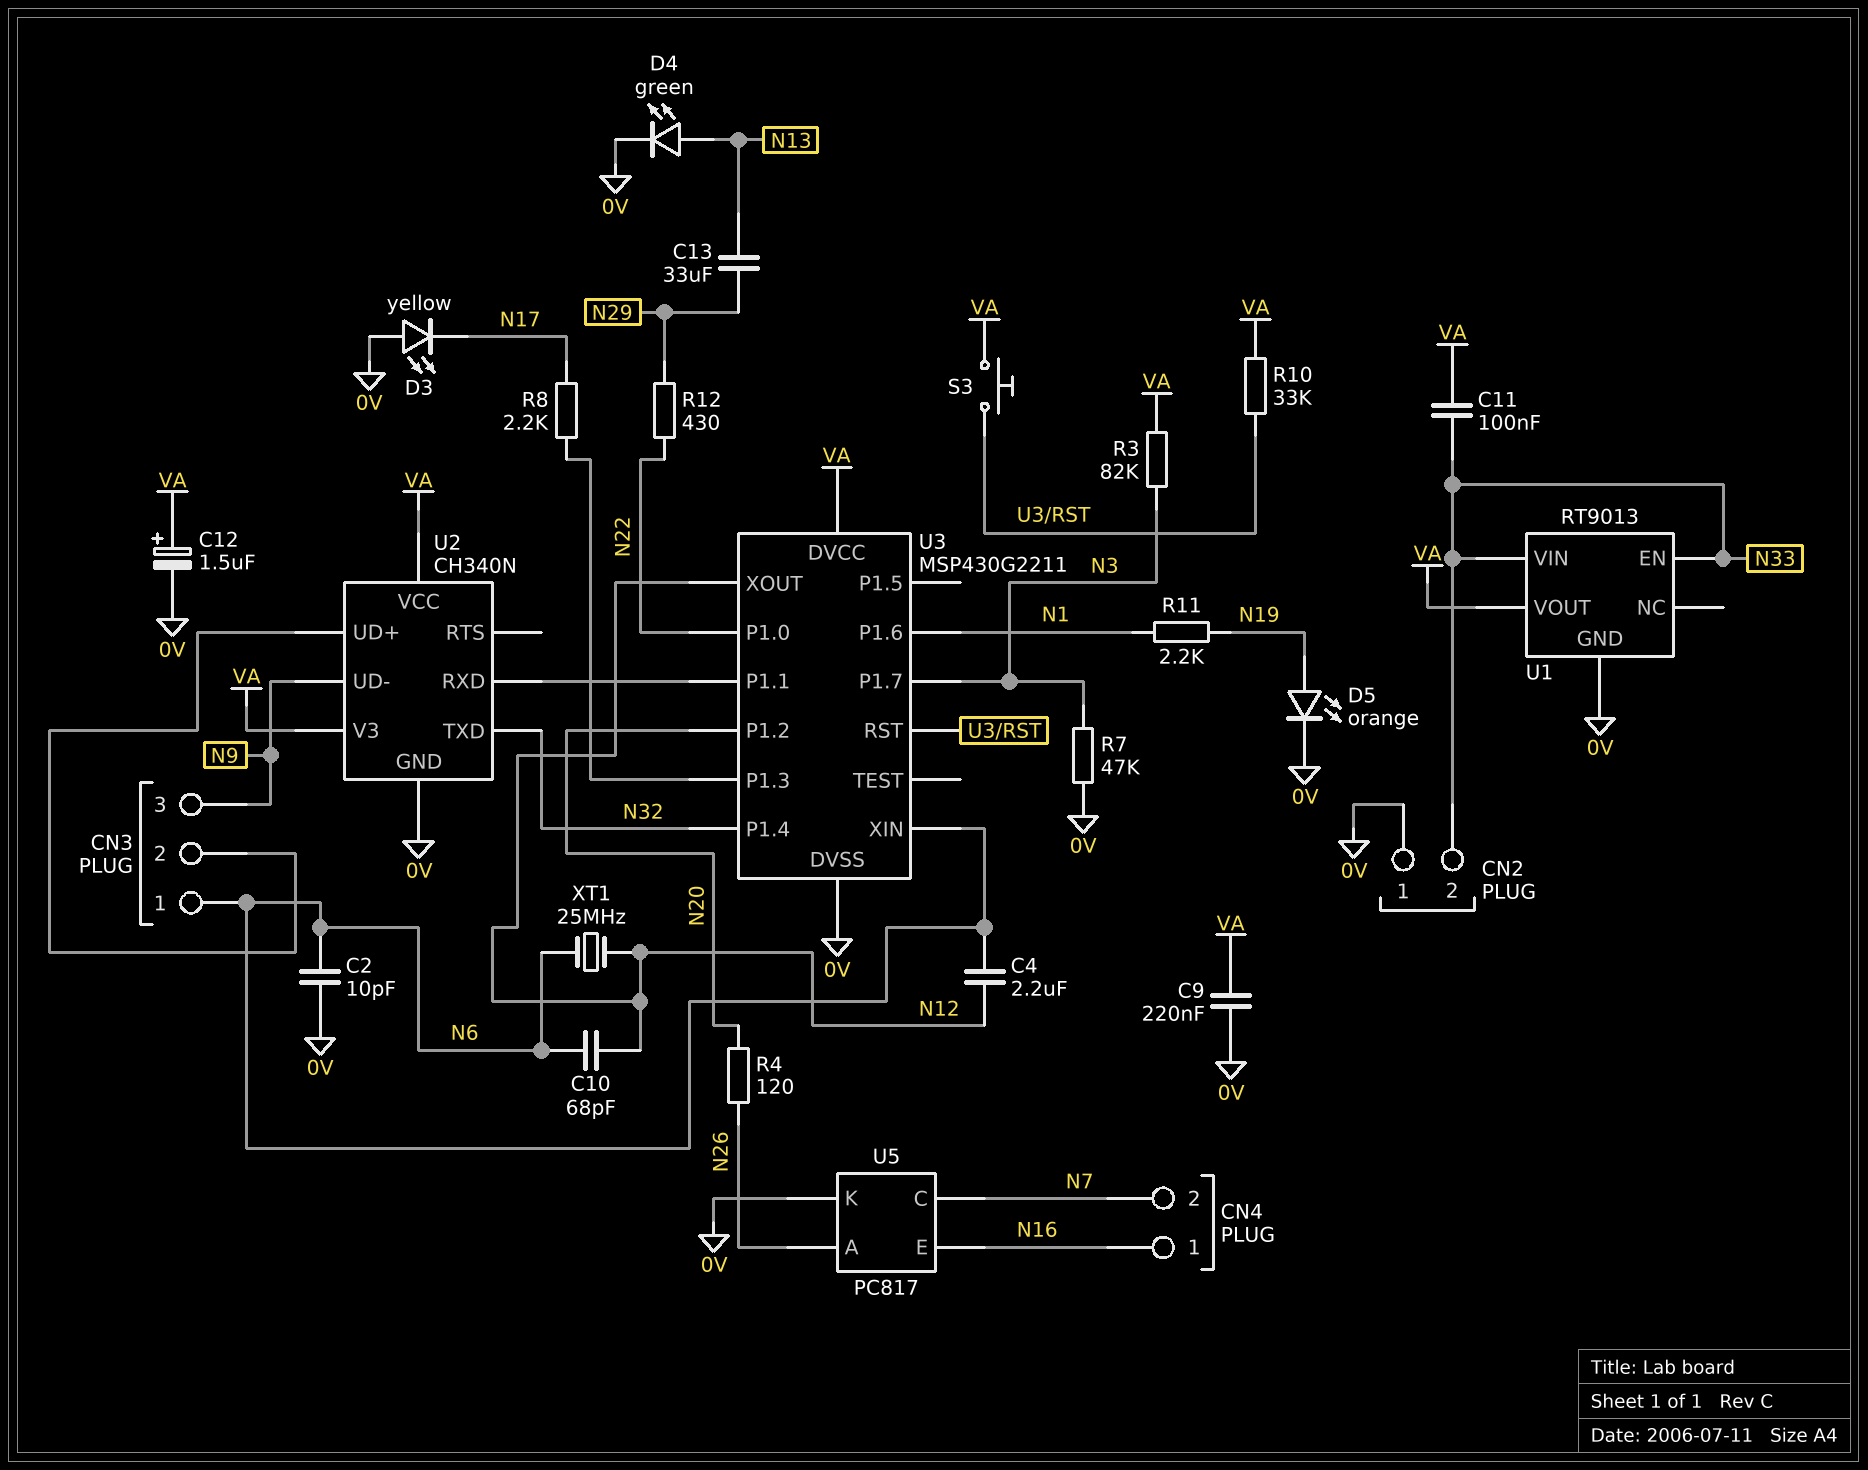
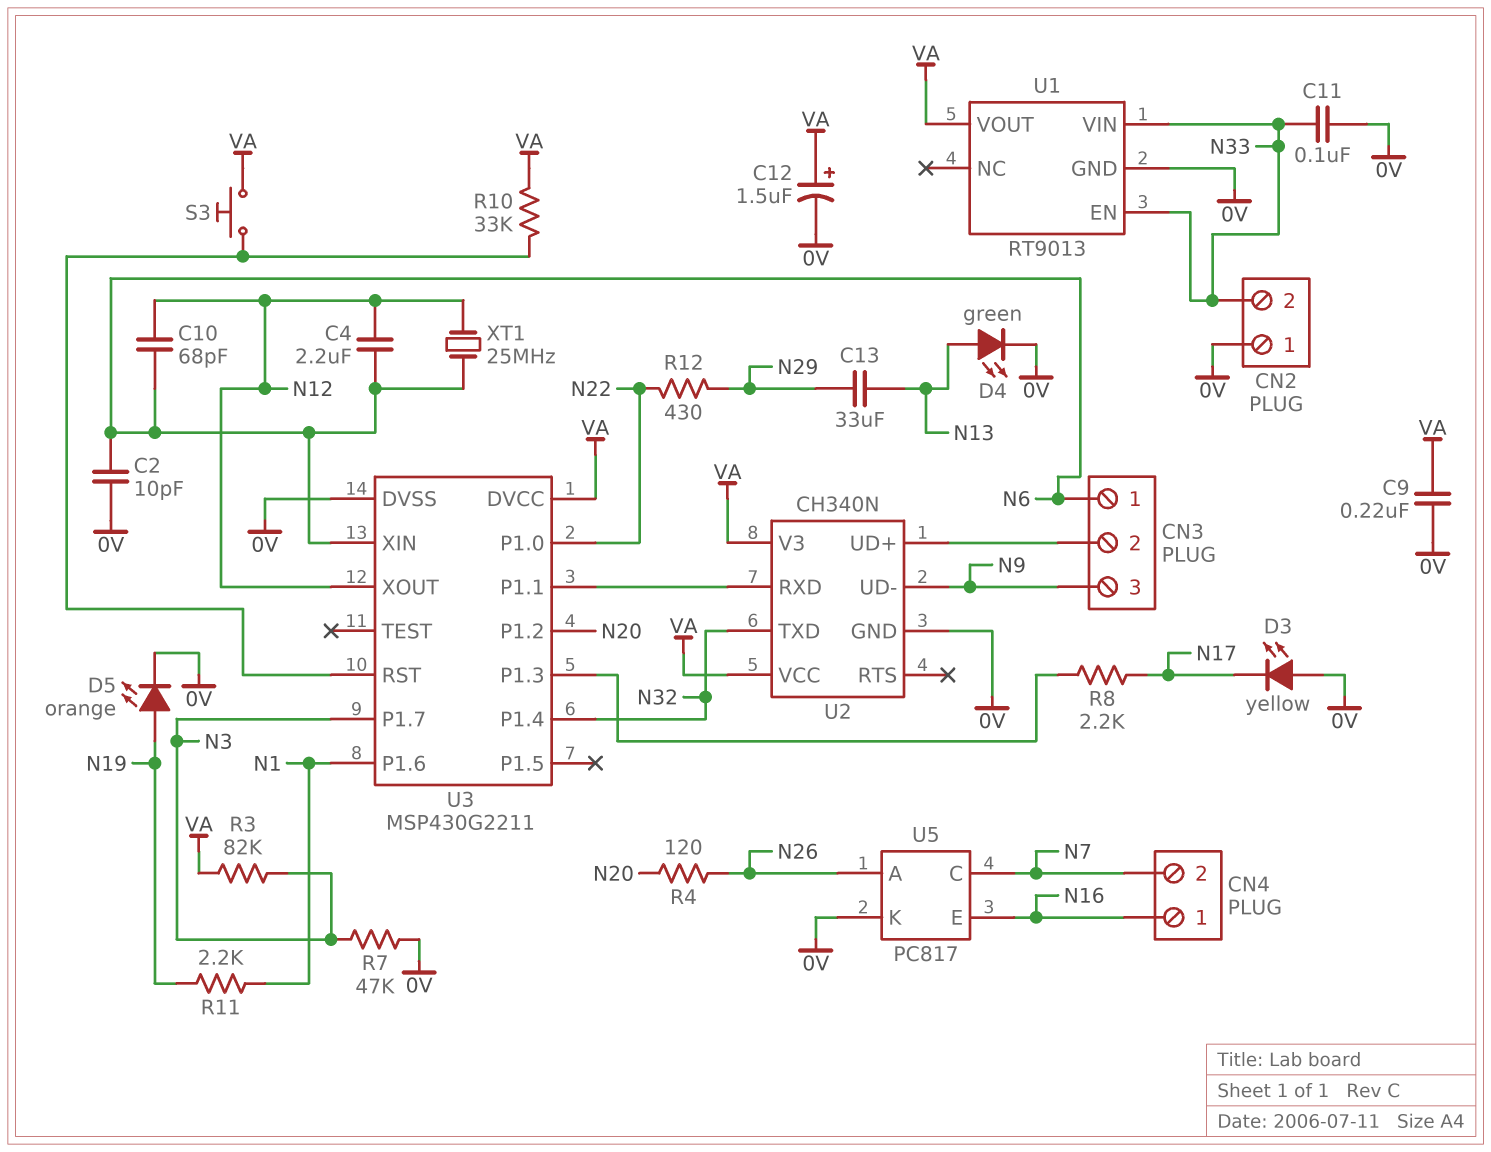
C11: 100nF (N33, VA) -> 100nF (0V, N33)

